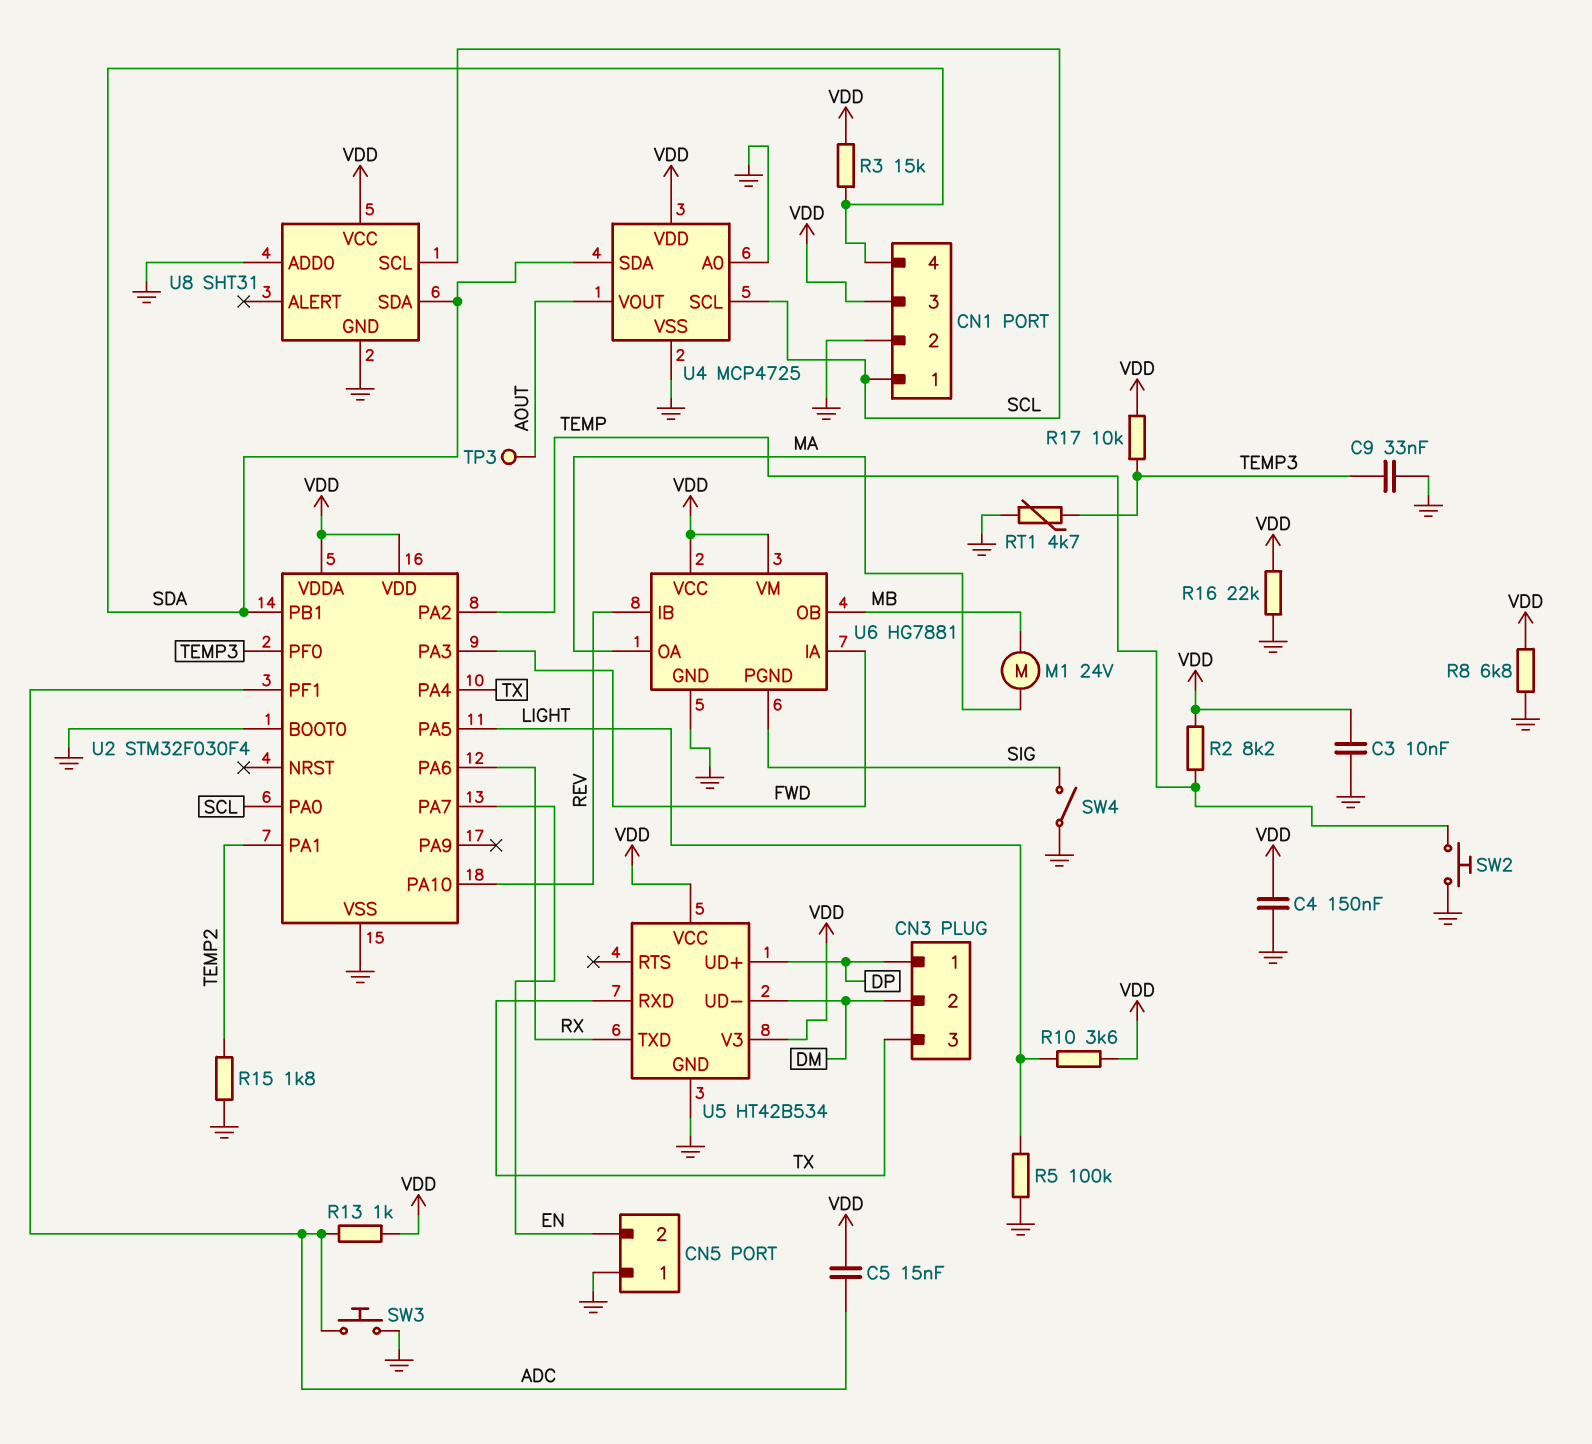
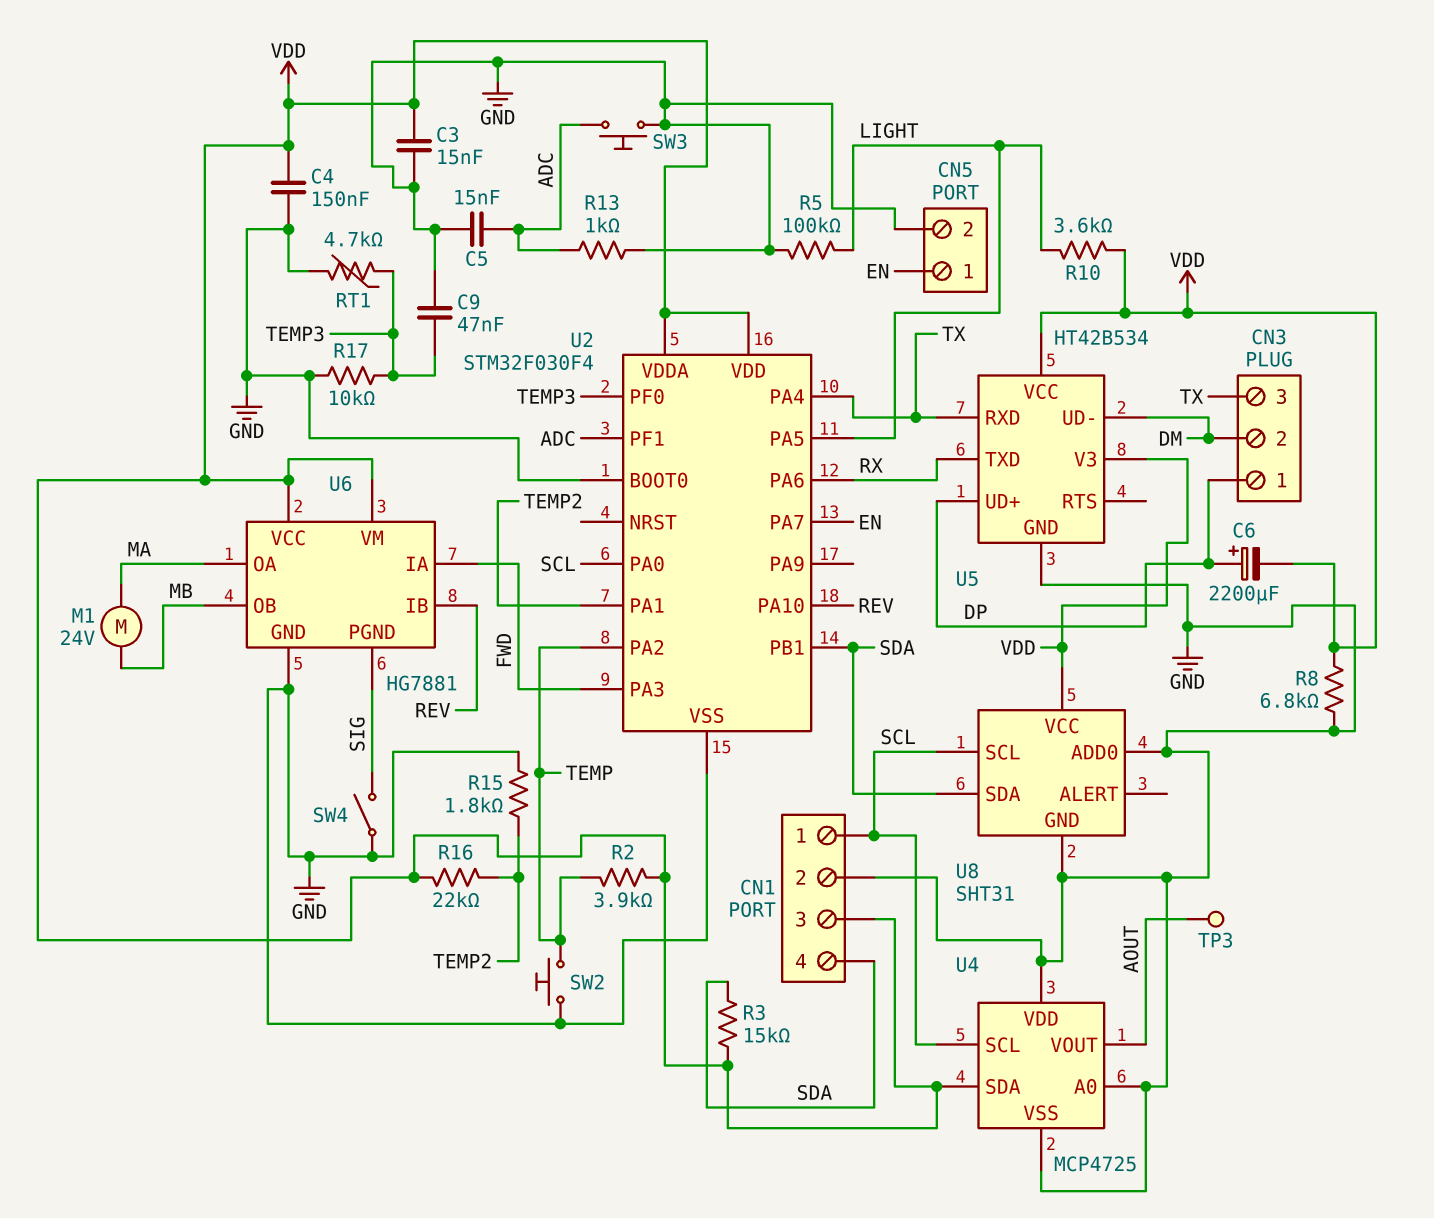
C3: 10nF (GND, VDD) -> 15nF (GND, VDD)
C5: 15nF (ADC, VDD) -> 15nF (ADC, GND)
C6: none -> 2200uF (plus DP, minus VDD)
C9: 33nF (GND, TEMP3) -> 47nF (GND, TEMP3)
CN5 pin 1: GND -> EN
CN5 pin 2: EN -> GND
R2: 8.2k (TEMP, VDD) -> 3.9k (TEMP, VDD)
R13: 1k (ADC, VDD) -> 1k (ADC, GND)
R16: 22k (GND, VDD) -> 22k (TEMP2, VDD)
R17: 10k (TEMP3, VDD) -> 10k (GND, TEMP3)
U4 pin SDA: SDA -> VDD
U4 pin VDD: VDD -> GND

